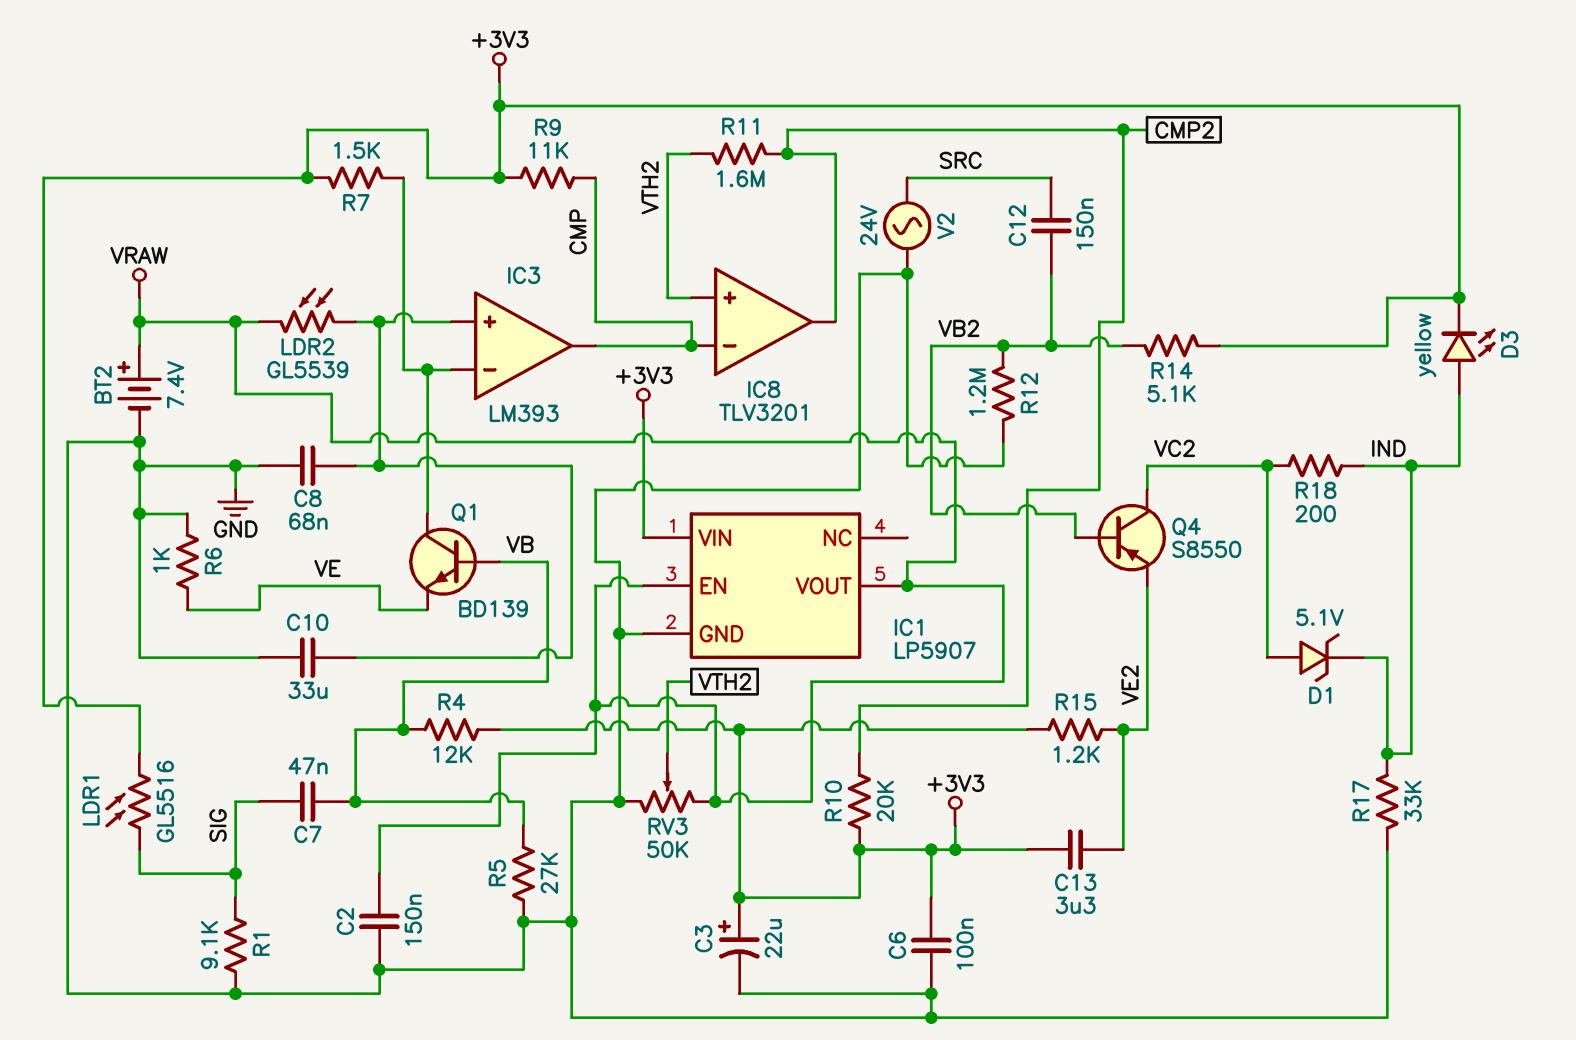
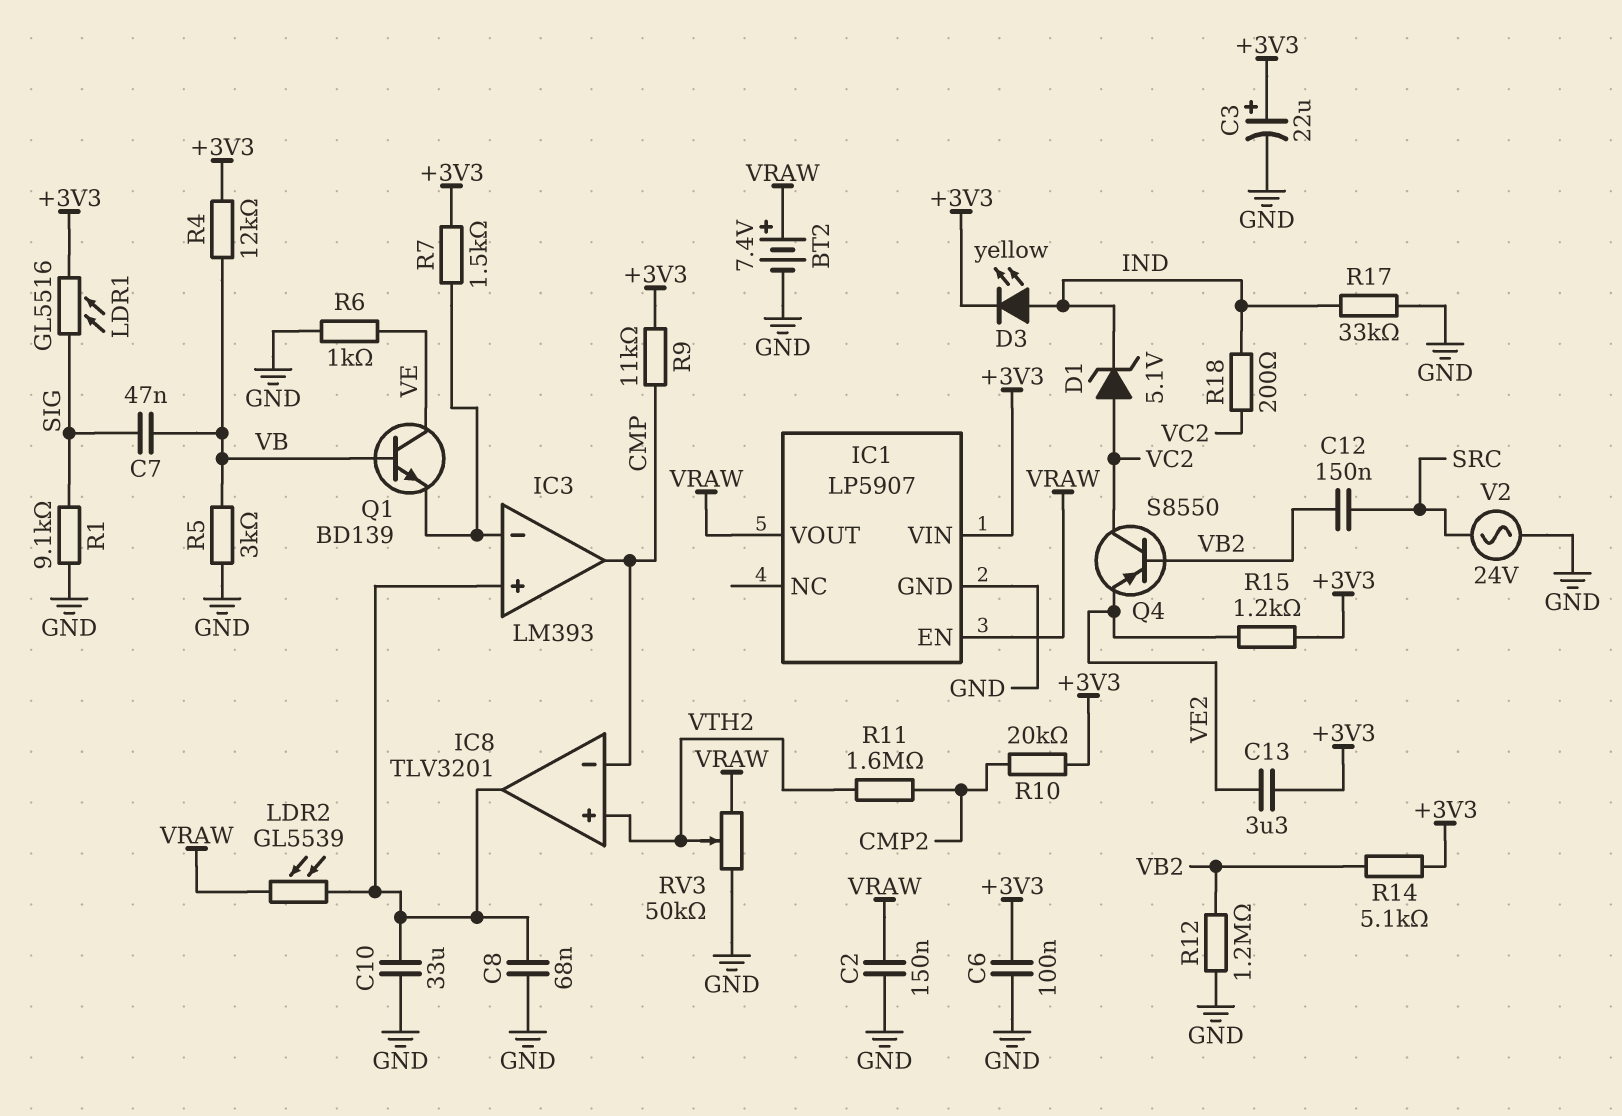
IC8 pin out: CMP2 -> IC3/in+
Q1: NPN BD139 (B VB, C IC3/in-, E VE) -> NPN BD139 (B VB, C VE, E IC3/in-)
R5: 27k (GND, VB) -> 3k (GND, VB)

